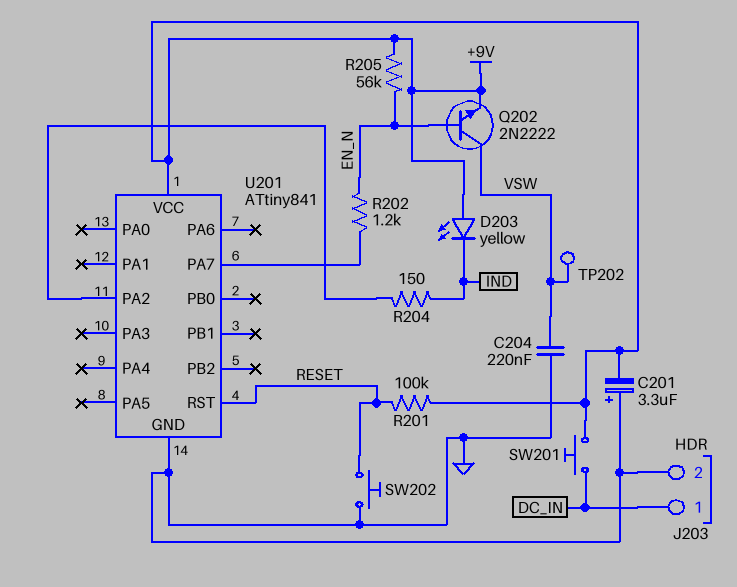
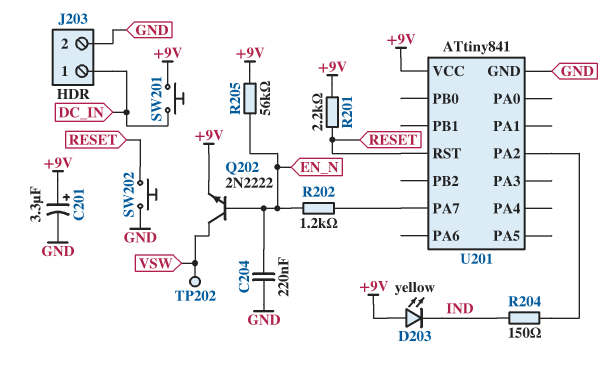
C201: 3.3uF (plus GND, minus +9V) -> 3.3uF (plus +9V, minus GND)
C204: 220nF (GND, VSW) -> 220nF (EN_N, GND)
R201: 100k (+9V, RESET) -> 2.2k (+9V, RESET)

